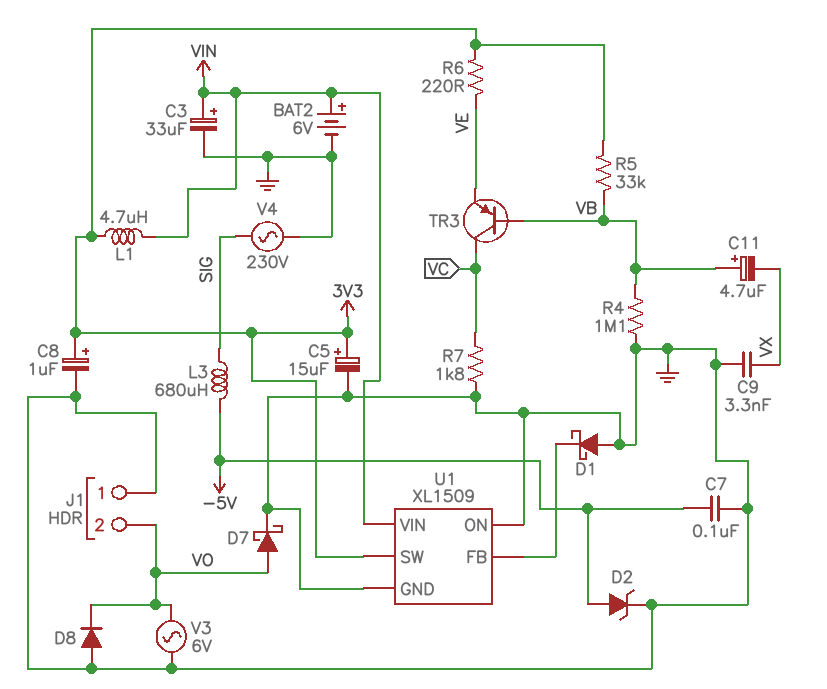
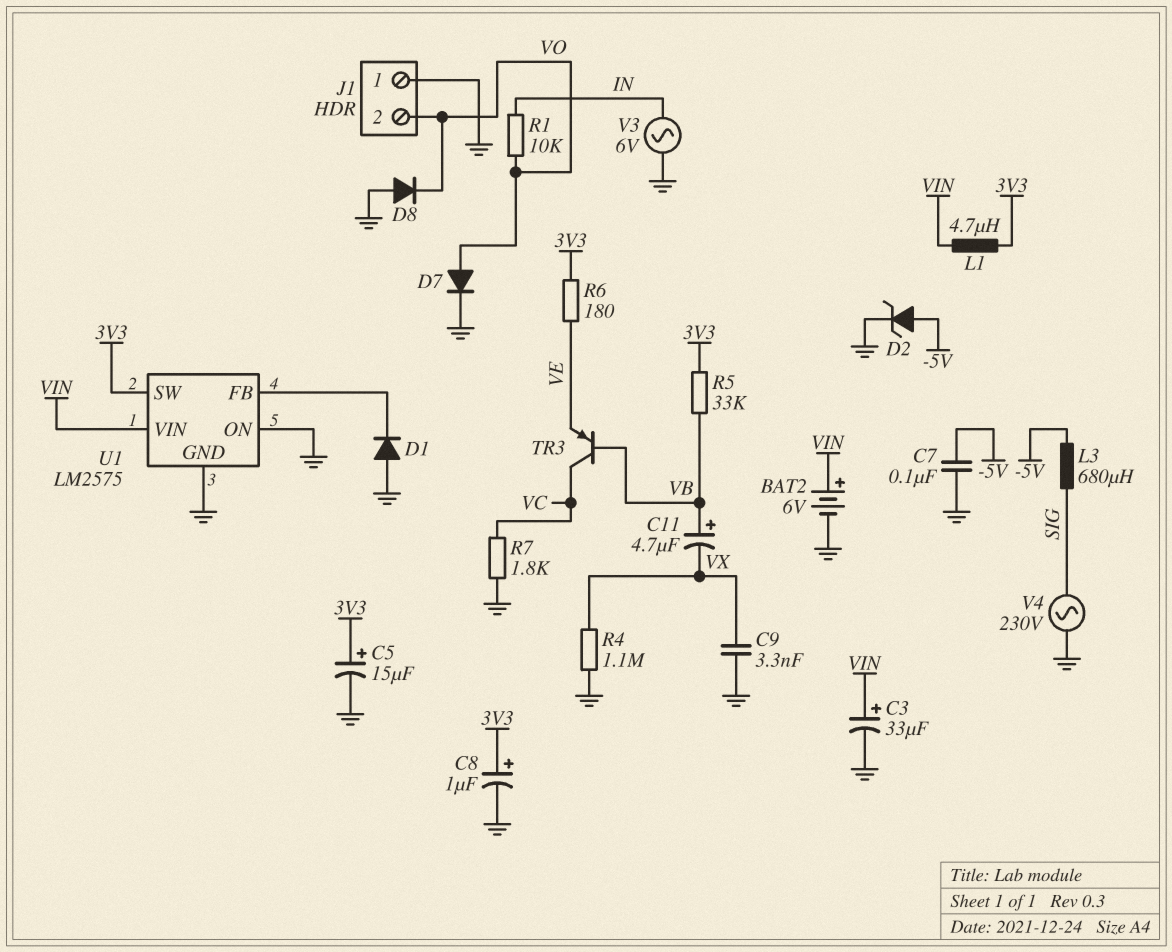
D1: schottky (A GND, K U1/FB) -> diode (A GND, K U1/FB)
D7: schottky (A VO, K GND) -> diode (A VO, K GND)
R1: none -> 10k (IN, VO)
R4: 1.1M (GND, VB) -> 1.1M (GND, VX)
R6: 220 (3V3, VE) -> 180 (3V3, VE)
U1: XL1509 -> LM2575
V3: AC 6V (GND, VO) -> AC 6V (GND, IN)

